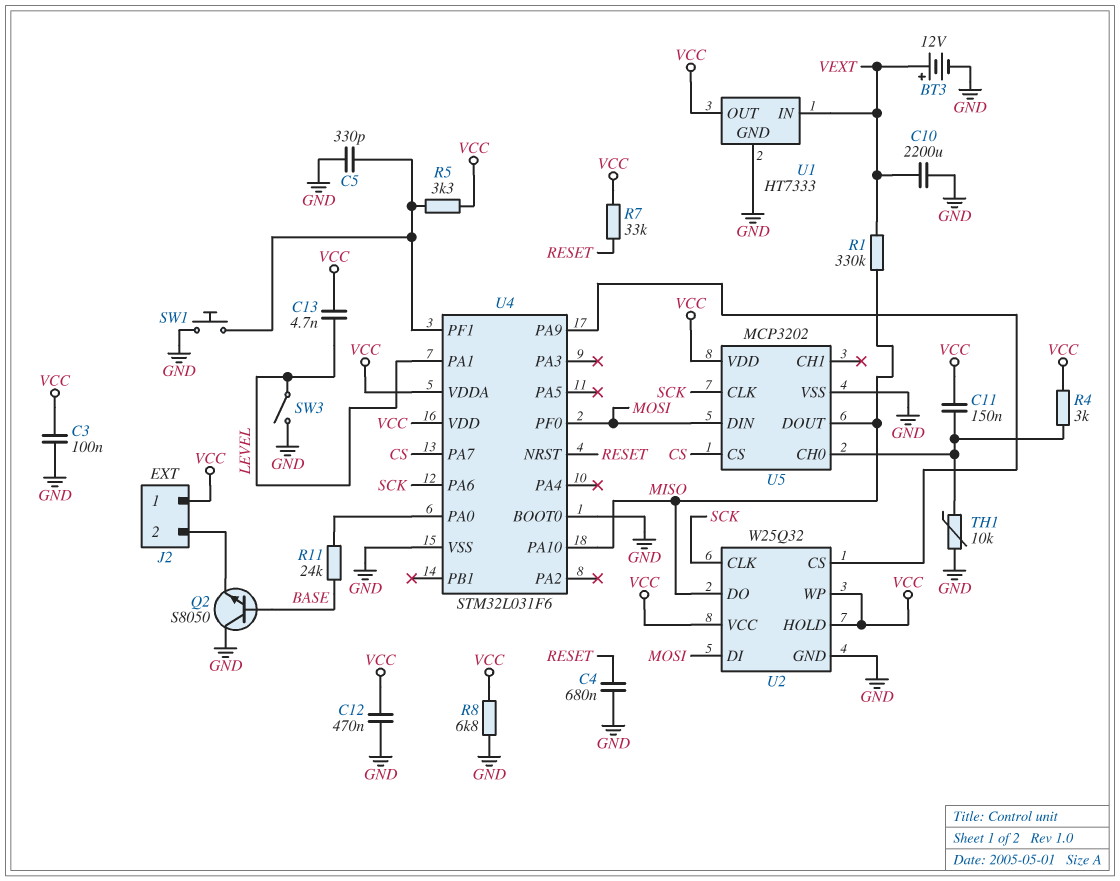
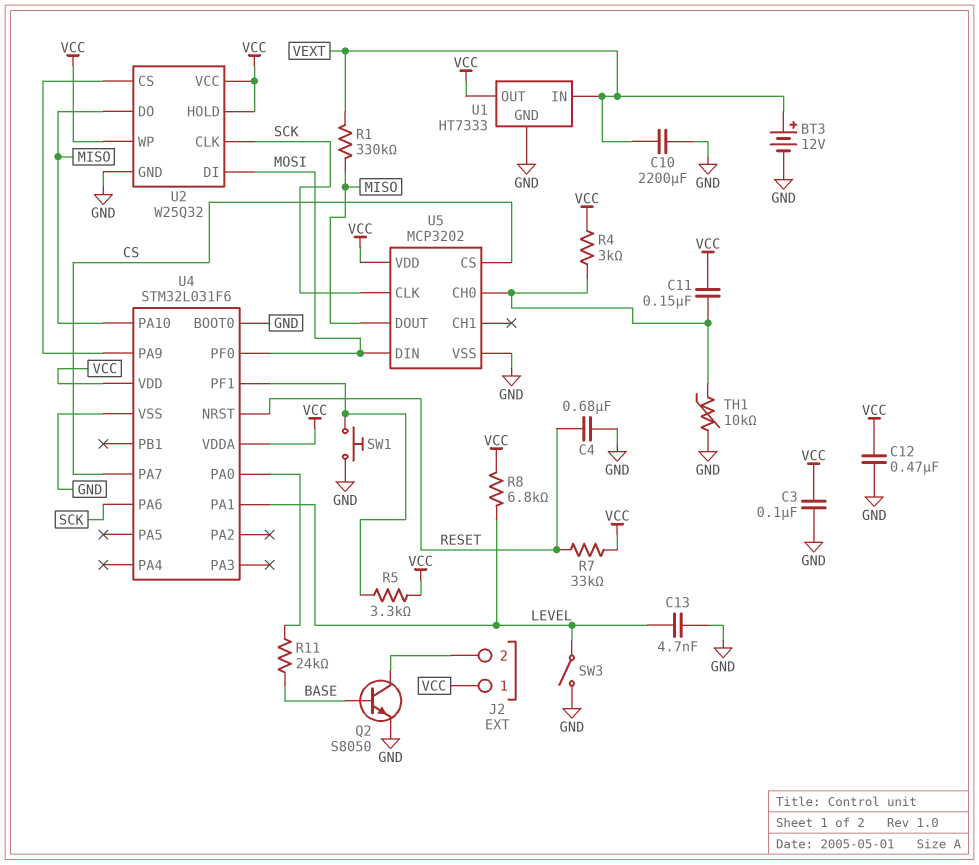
C5: 330pF (GND, U4/PF1) -> none
C13: 4.7nF (LEVEL, VCC) -> 4.7nF (GND, LEVEL)
Q2: NPN S8050 (B BASE, C GND, E J2/2) -> NPN S8050 (B BASE, C J2/2, E GND)
R8: 6.8k (GND, VCC) -> 6.8k (LEVEL, VCC)

